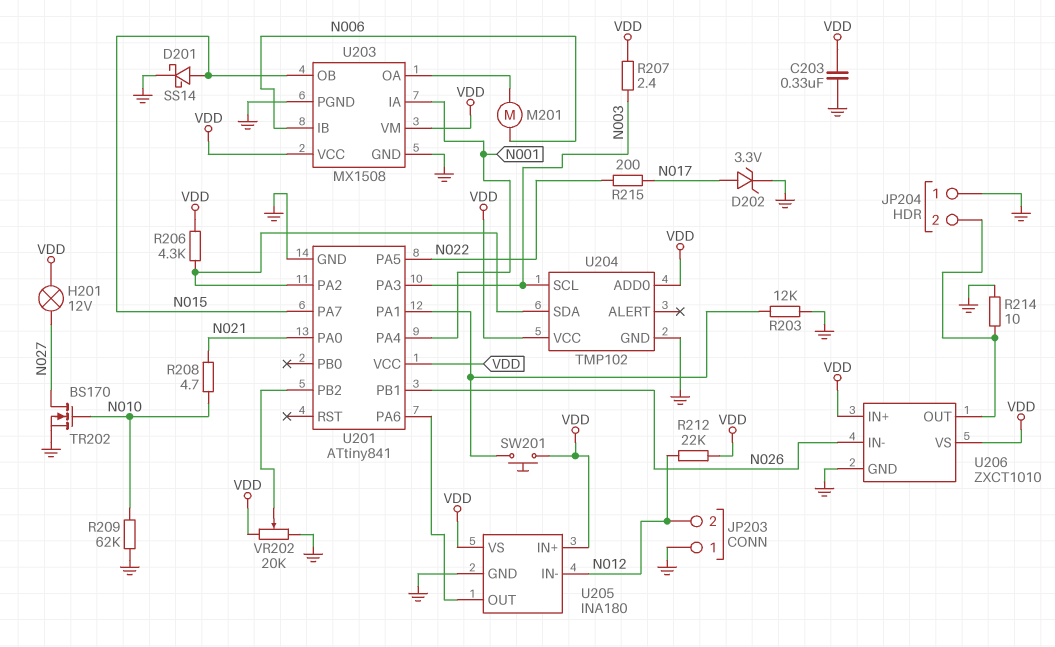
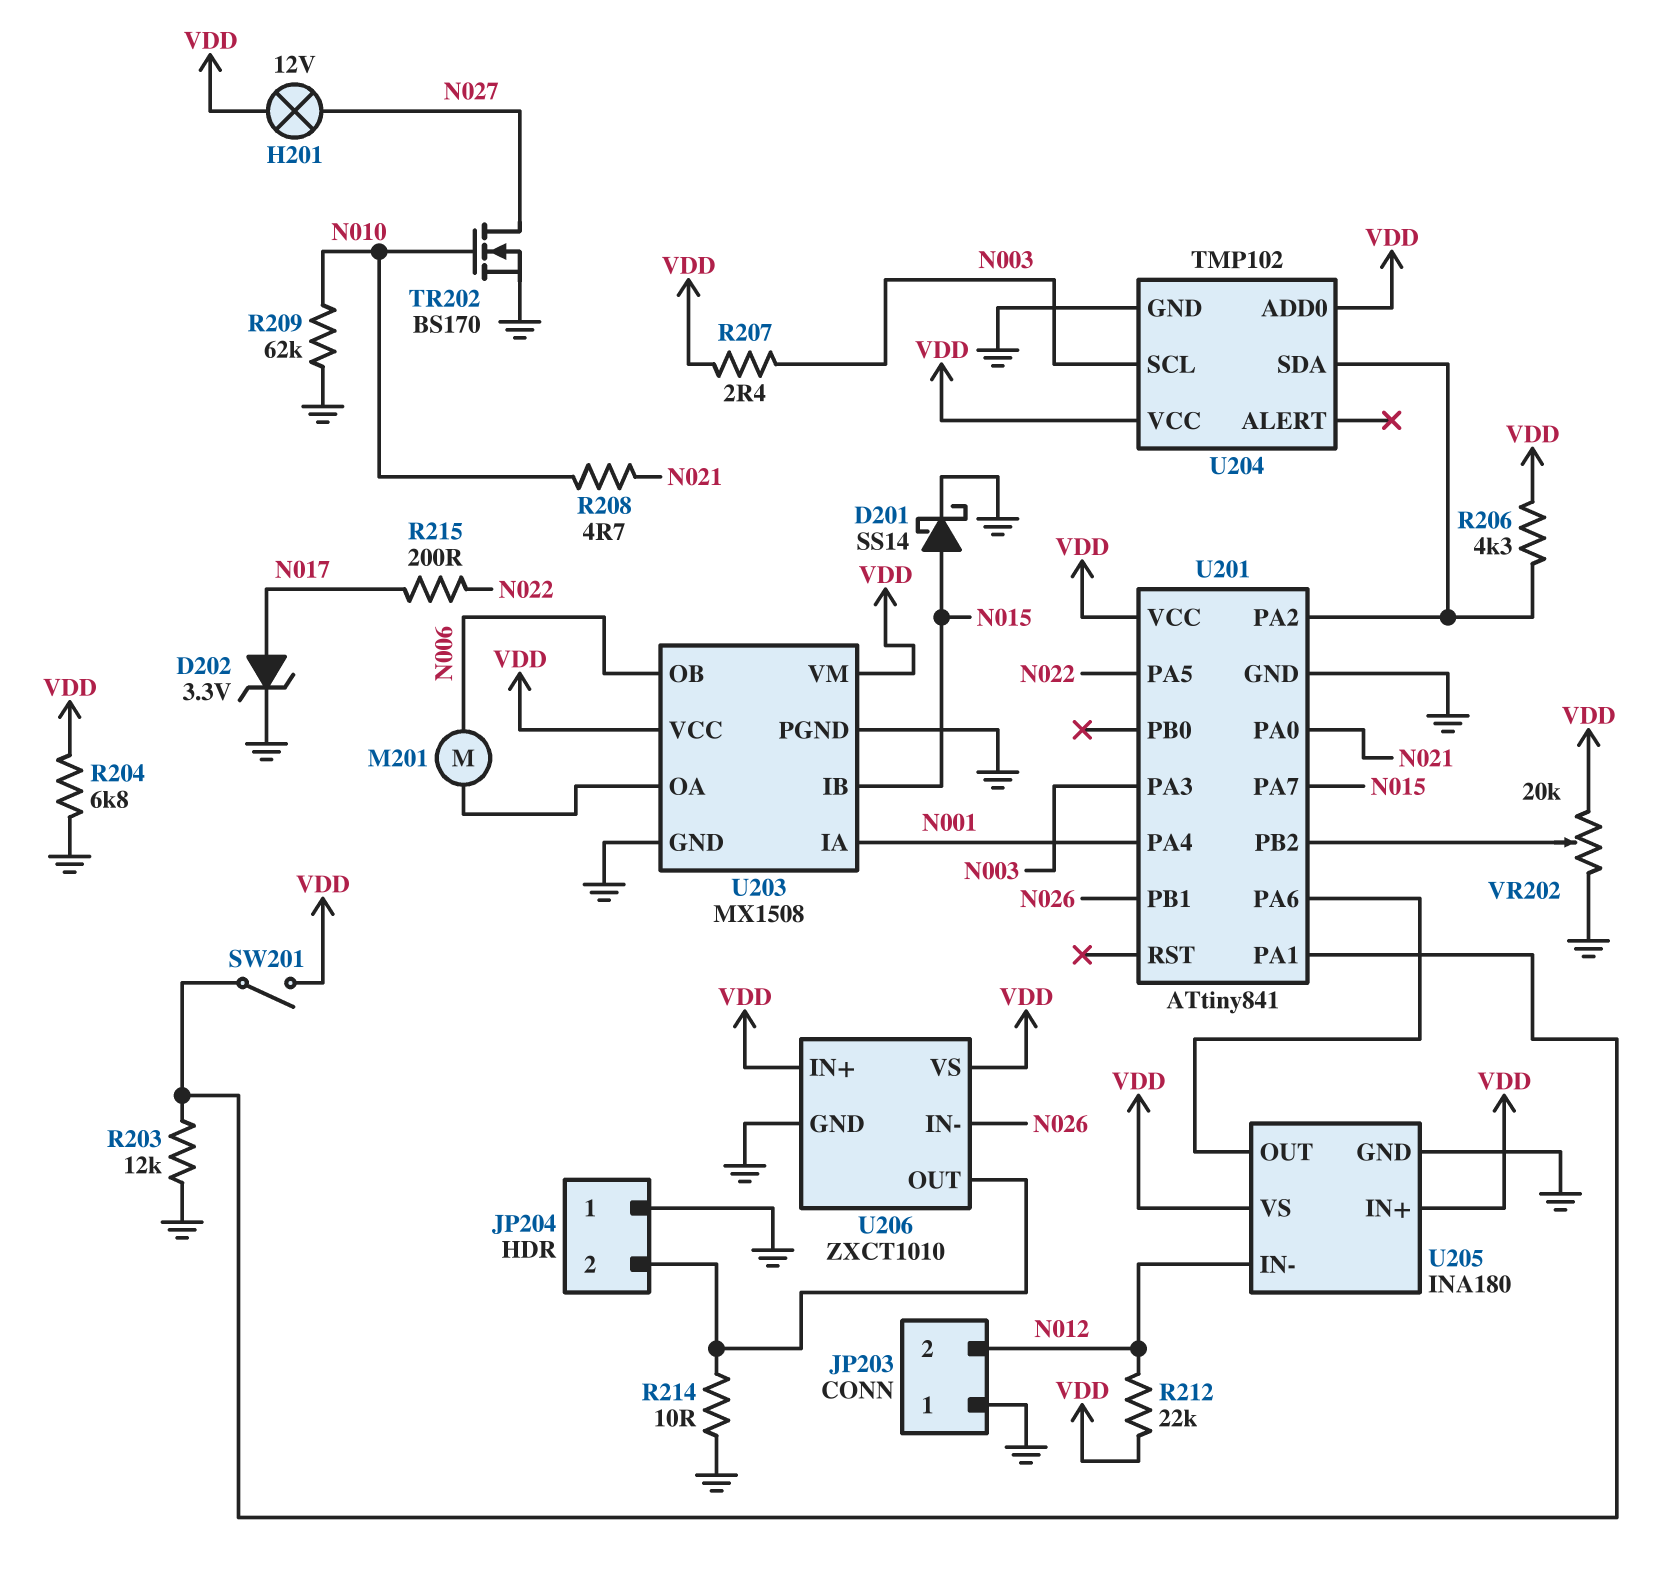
C203: 330nF (GND, VDD) -> none
R204: none -> 6.8k (GND, VDD)
SW201: button (U201/PA1, VDD) -> switch (U201/PA1, VDD)
U203 pin IB: N006 -> N015
U203 pin OB: N015 -> N006

